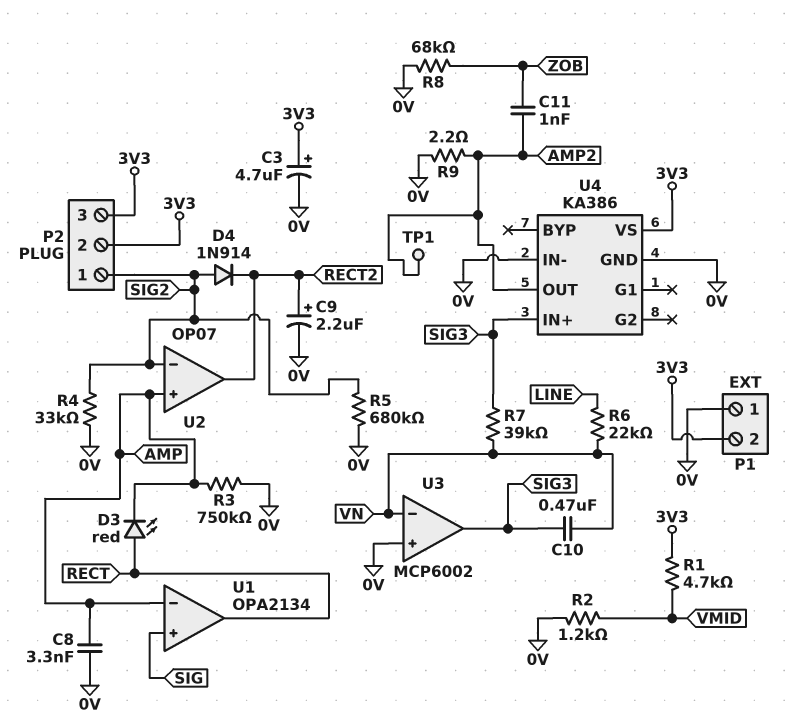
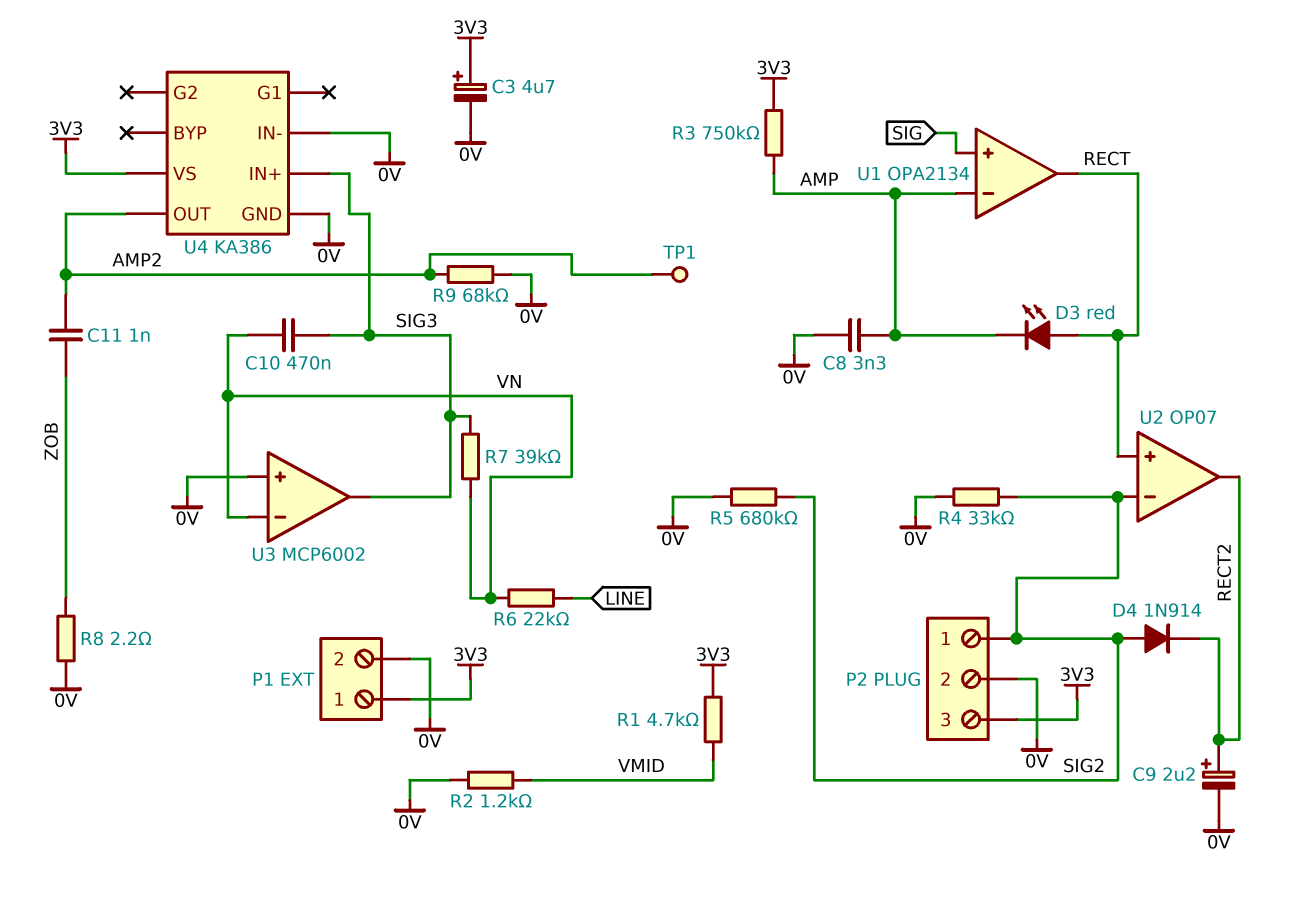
P1 pin 1: 0V -> 3V3
P1 pin 2: 3V3 -> 0V
P2 pin 2: 3V3 -> 0V
R3: 750k (0V, AMP) -> 750k (3V3, AMP)
R8: 68k (0V, ZOB) -> 2.2 (0V, ZOB)
R9: 2.2 (0V, AMP2) -> 68k (0V, AMP2)
U2 pin in+: AMP -> RECT

